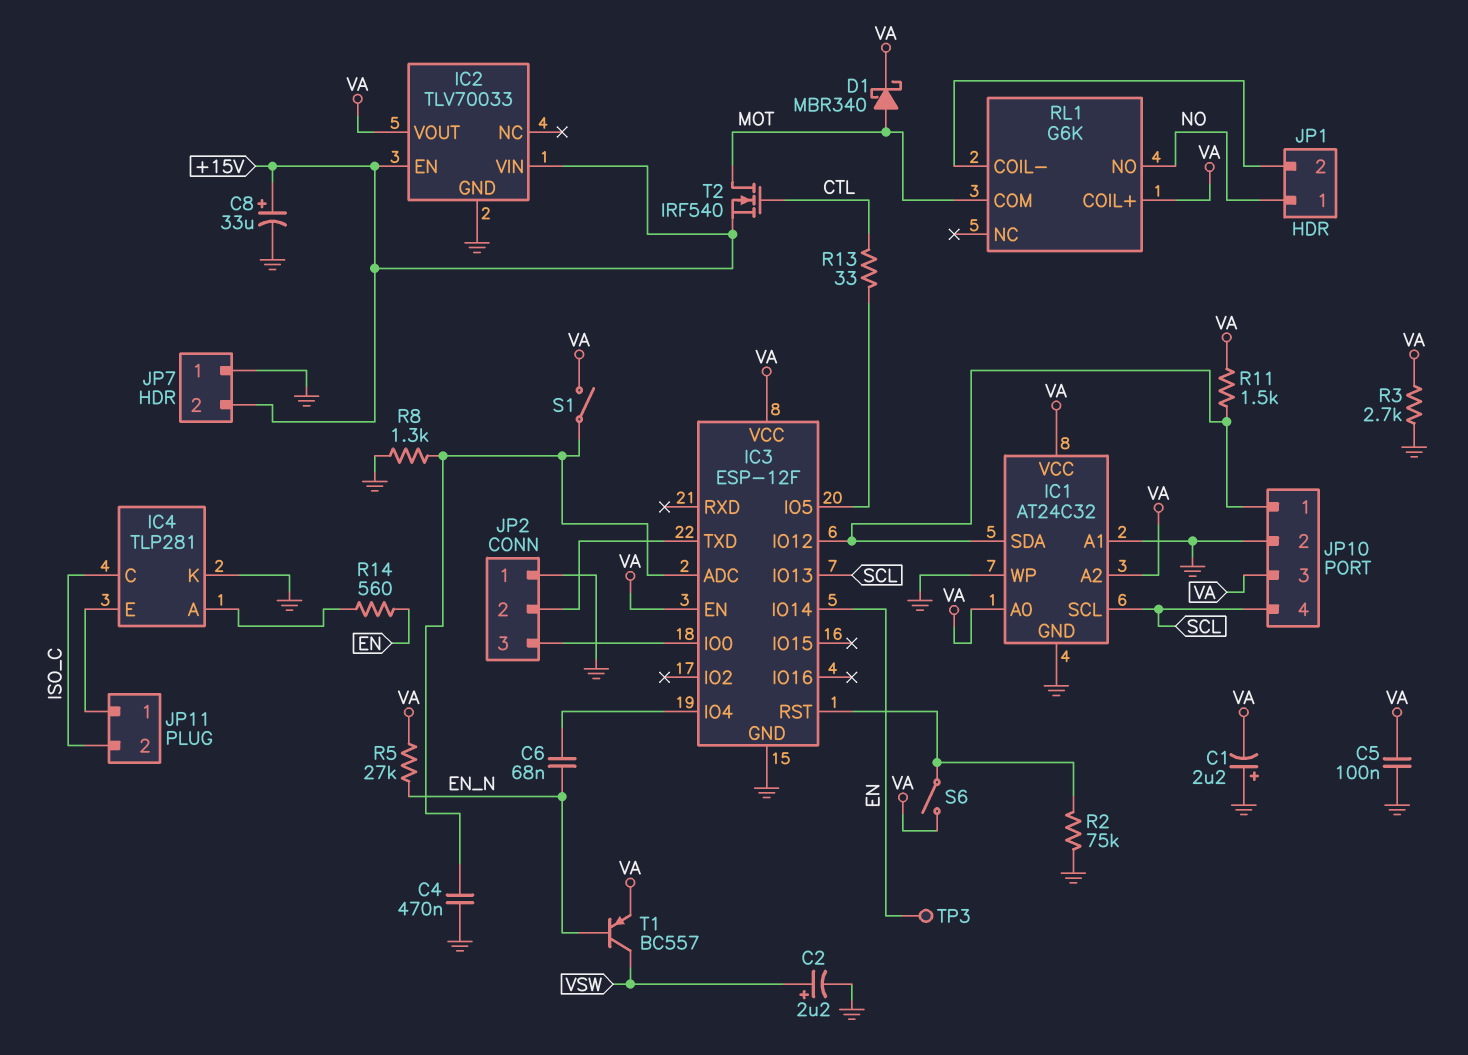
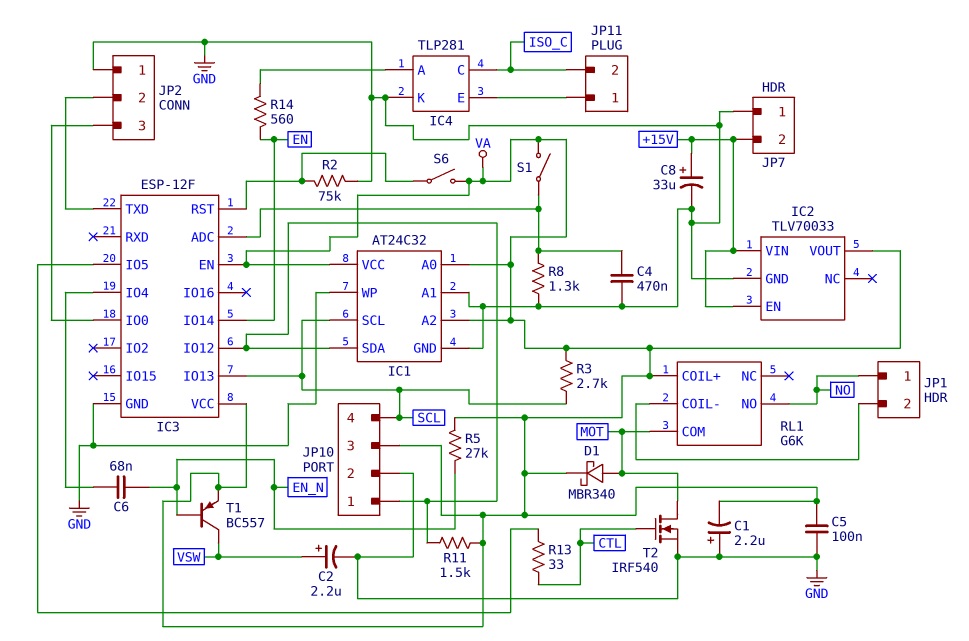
R3: 2.7k (GND, VA) -> 2.7k (SCL, VA)
T2: NMOS IRF540 (G CTL, D MOT, S +15V) -> NMOS IRF540 (G CTL, D MOT, S GND)
TP3: test point (EN) -> none

